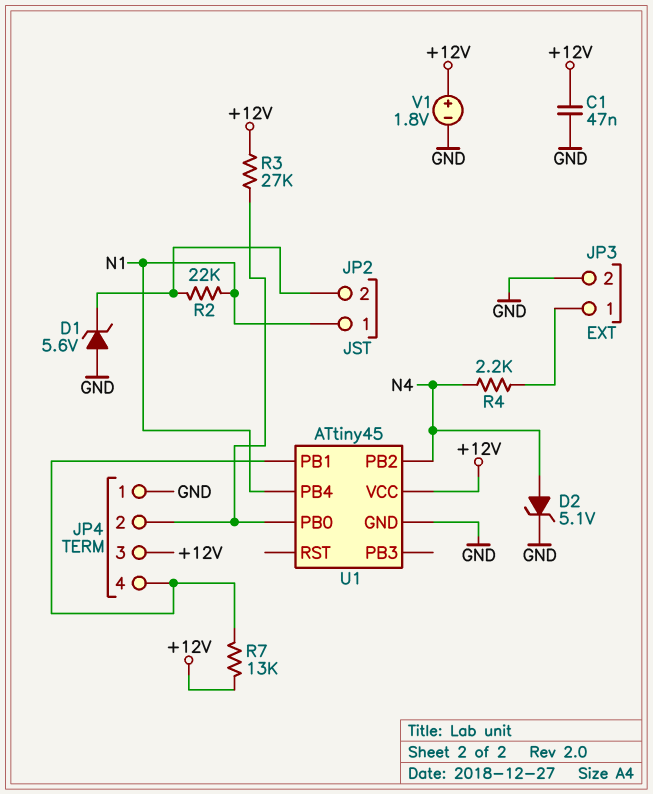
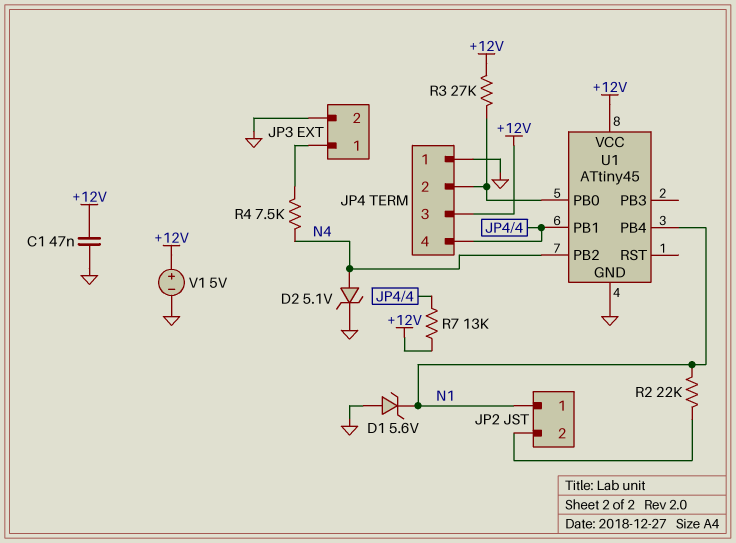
D1: zener 5.6V (A GND, K JP2/2) -> zener 5.6V (A GND, K N1)
R4: 2.2k (JP3/1, N4) -> 7.5k (JP3/1, N4)
V1: 1.8V (plus +12V, minus GND) -> 5V (plus +12V, minus GND)

